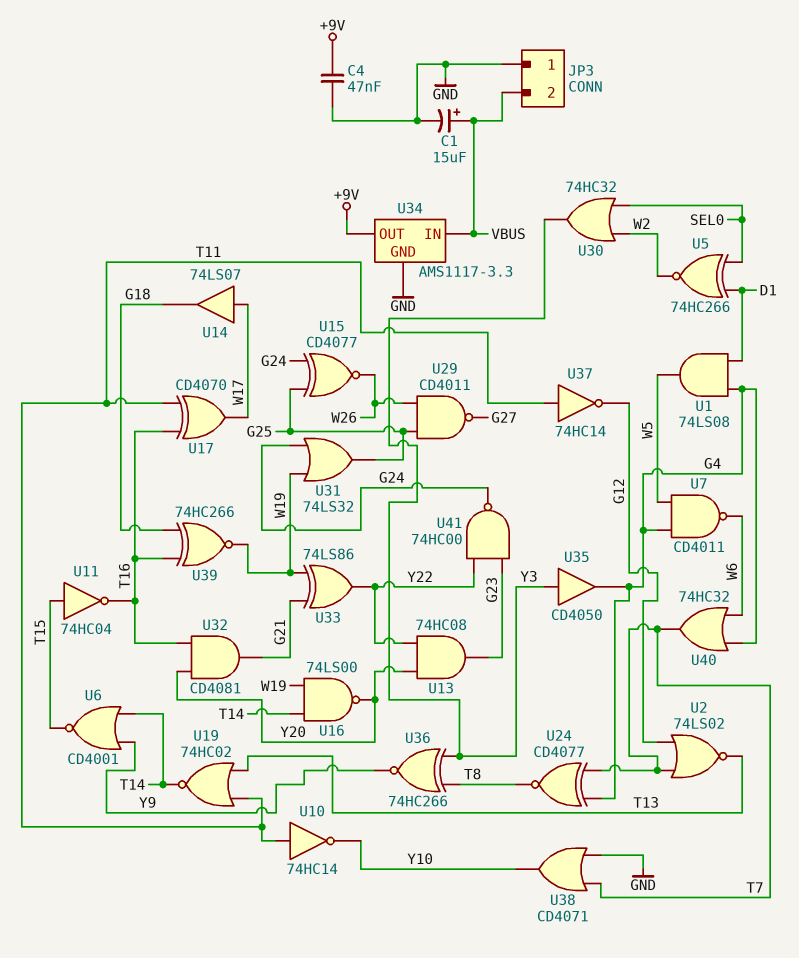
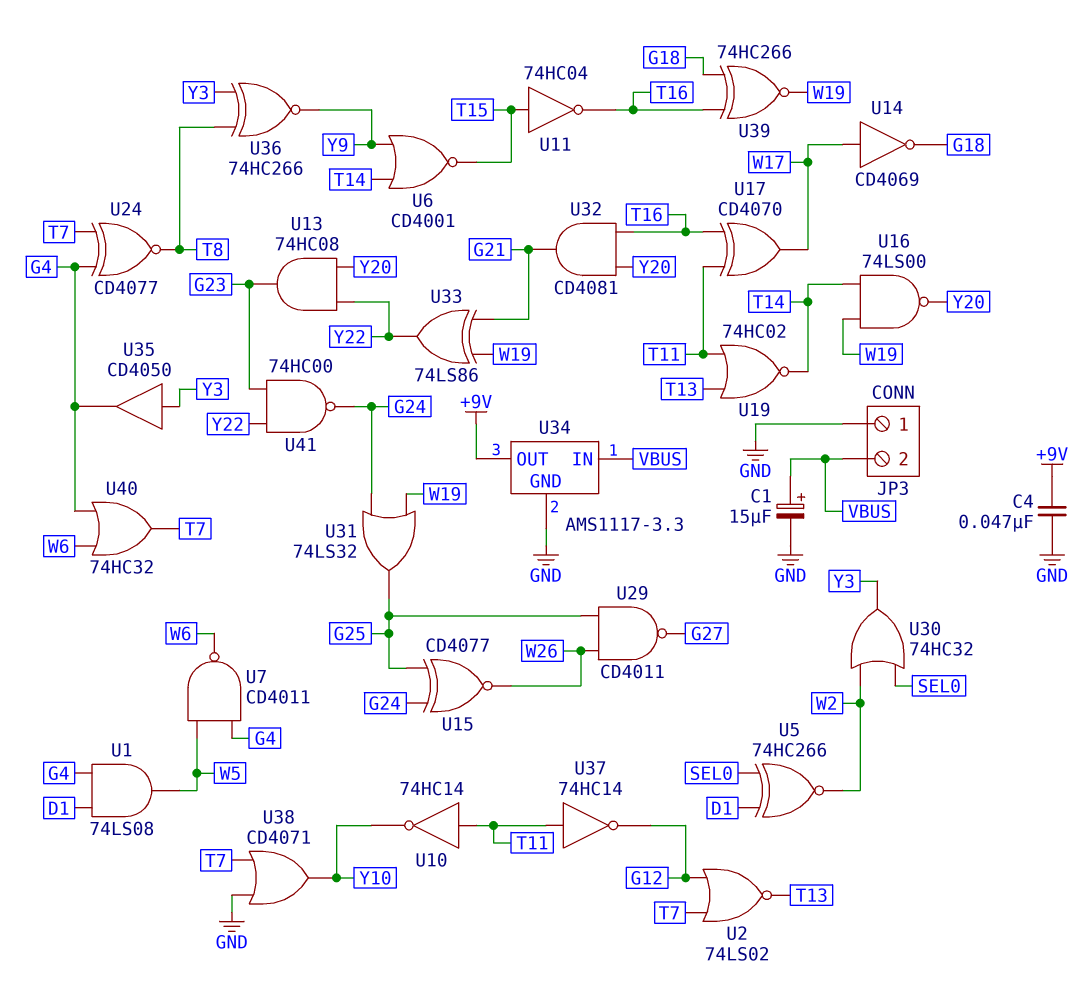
U14: buffer 74LS07 (in W17, out G18) -> NOT CD4069 (in W17, out G18)

